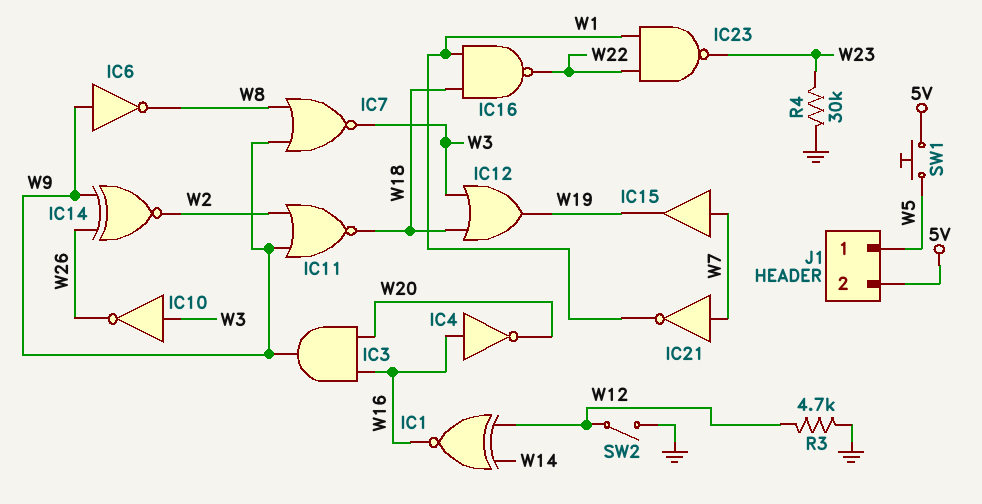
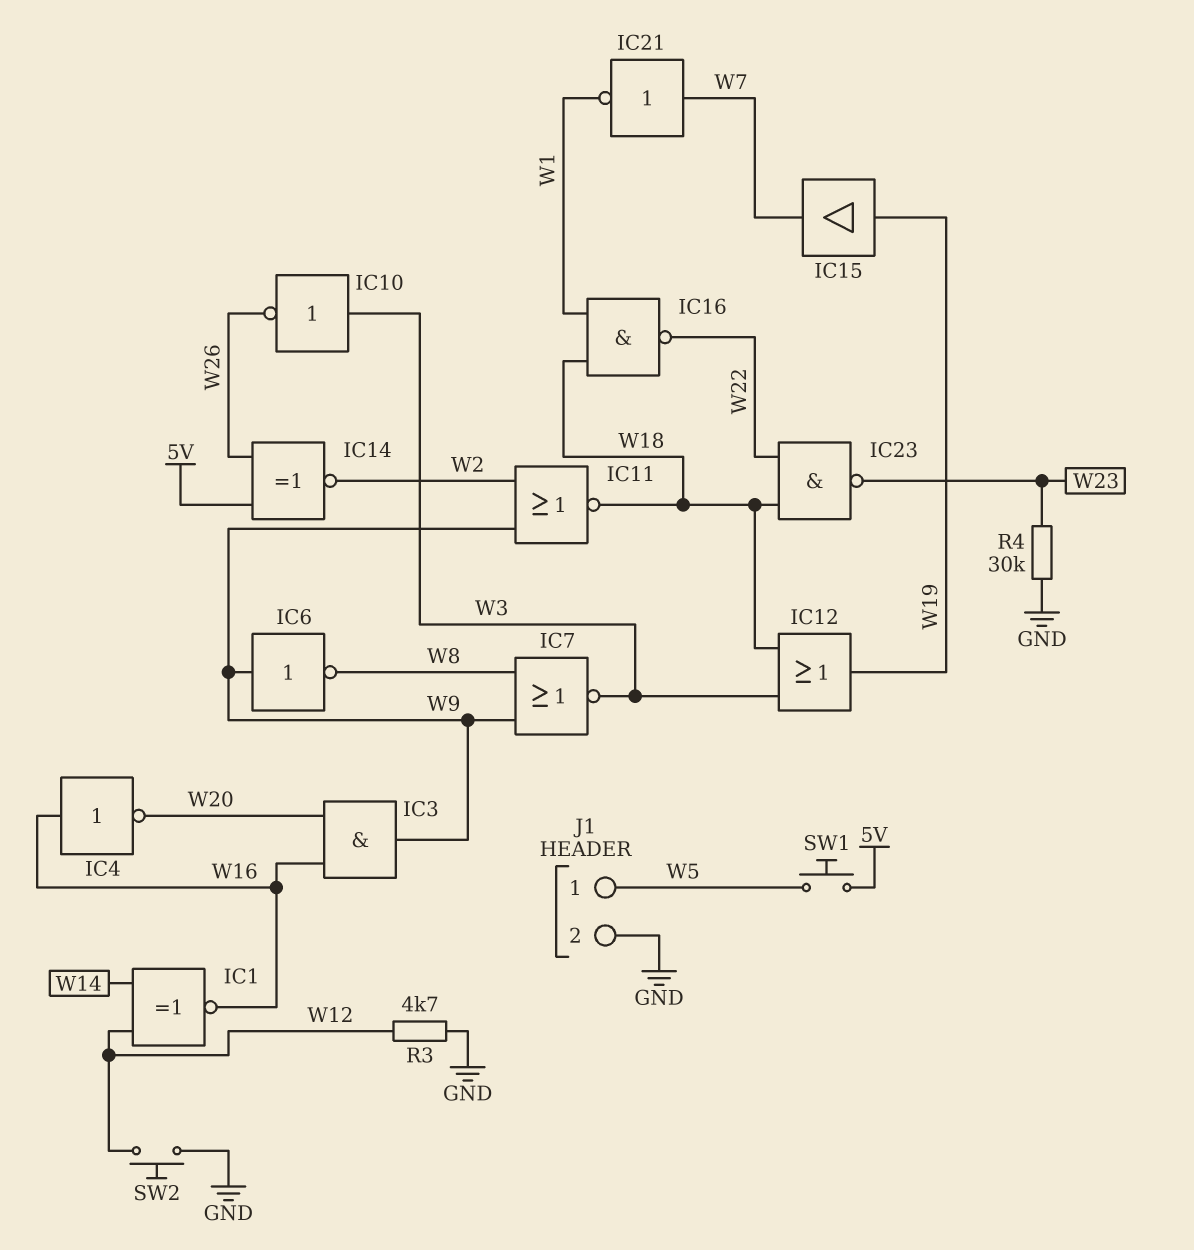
IC14: XNOR (in W9, in W26, out W2) -> XNOR (in 5V, in W26, out W2)
IC15: buffer (in W7, out W19) -> buffer (in W19, out W7)
IC23: NAND (in W1, in W22, out W23) -> NAND (in W18, in W22, out W23)
J1 pin 2: 5V -> GND
SW2: switch (GND, W12) -> button (GND, W12)

